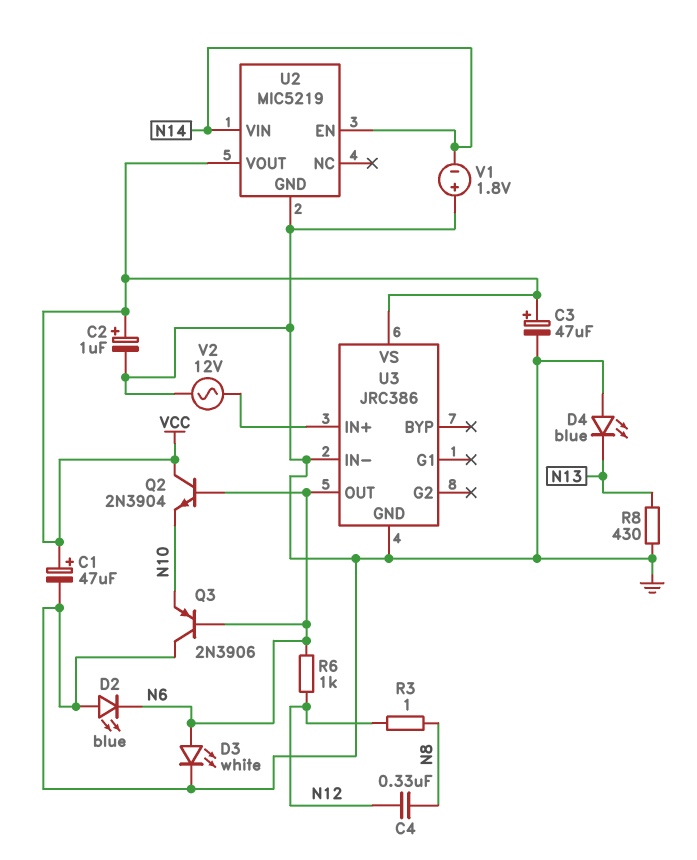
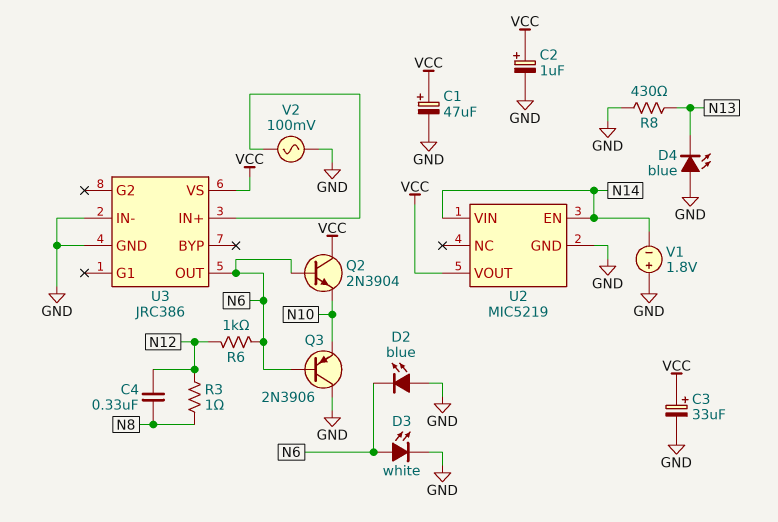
C3: 47uF (plus VCC, minus GND) -> 33uF (plus VCC, minus GND)
V2: AC 12V (GND, U3/IN+) -> AC 100mV (GND, U3/IN+)

